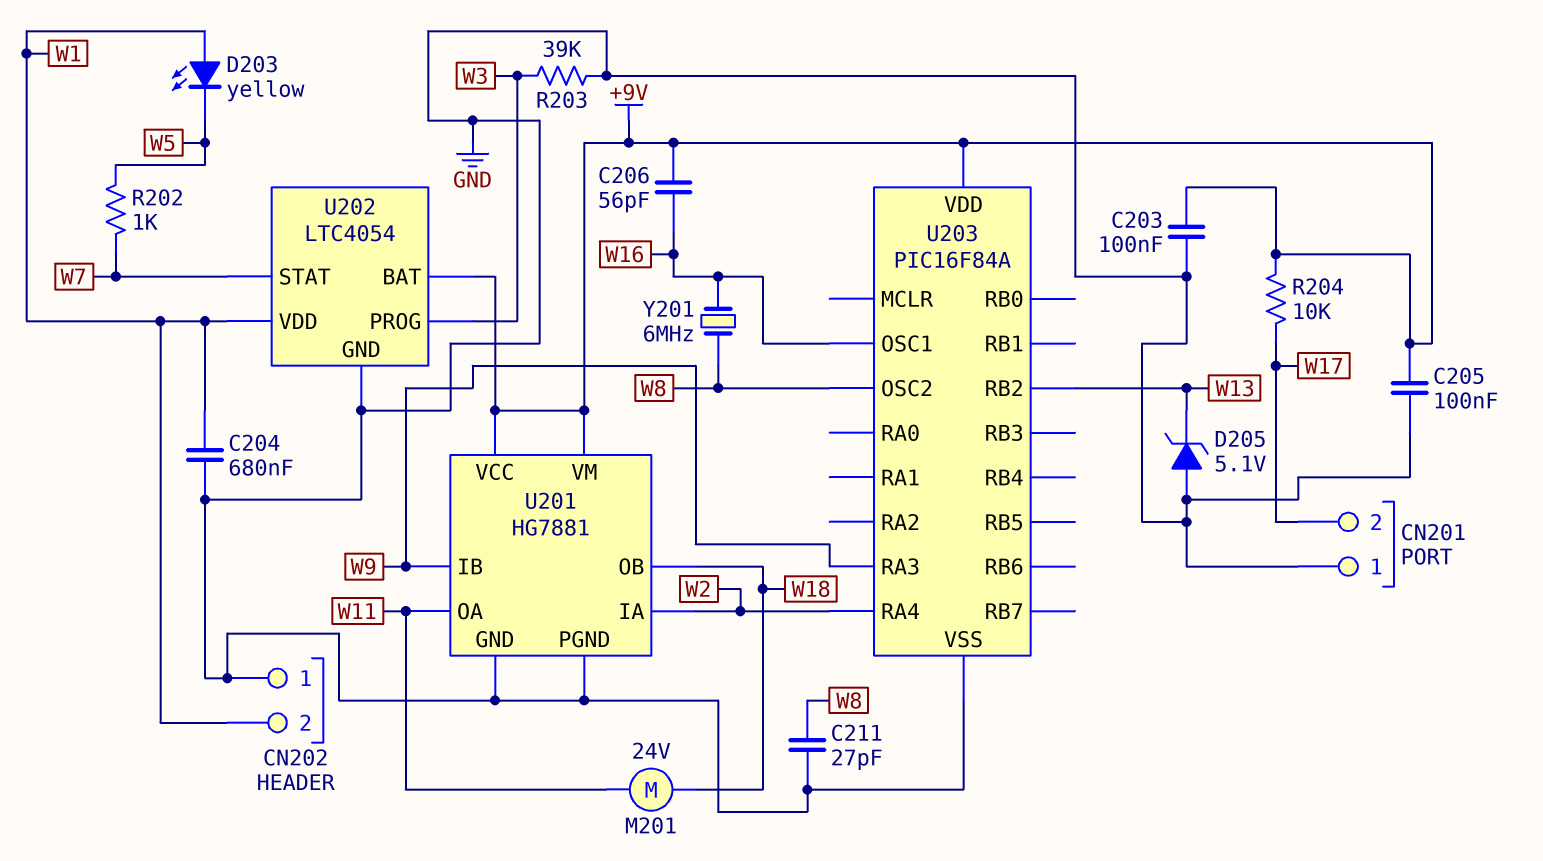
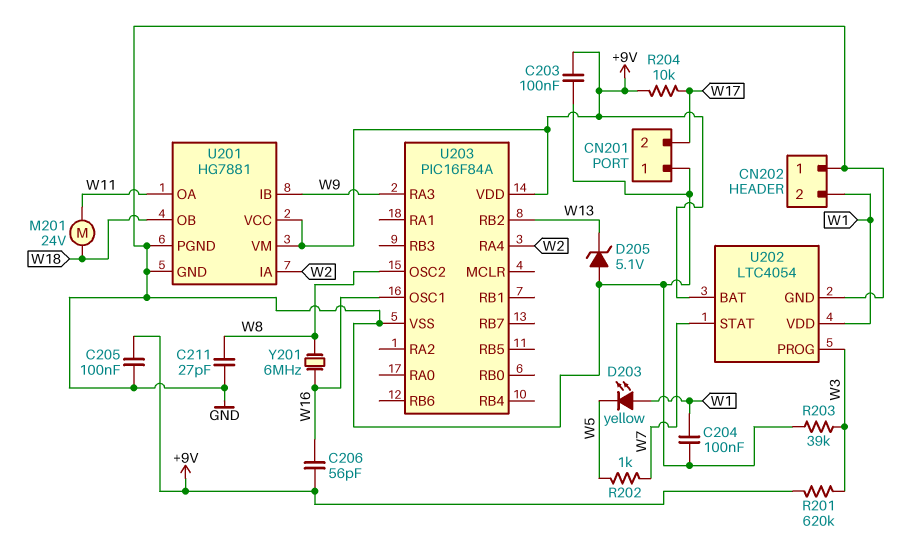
C204: 680nF (GND, W1) -> 100nF (GND, W1)
R201: none -> 620k (+9V, W3)

